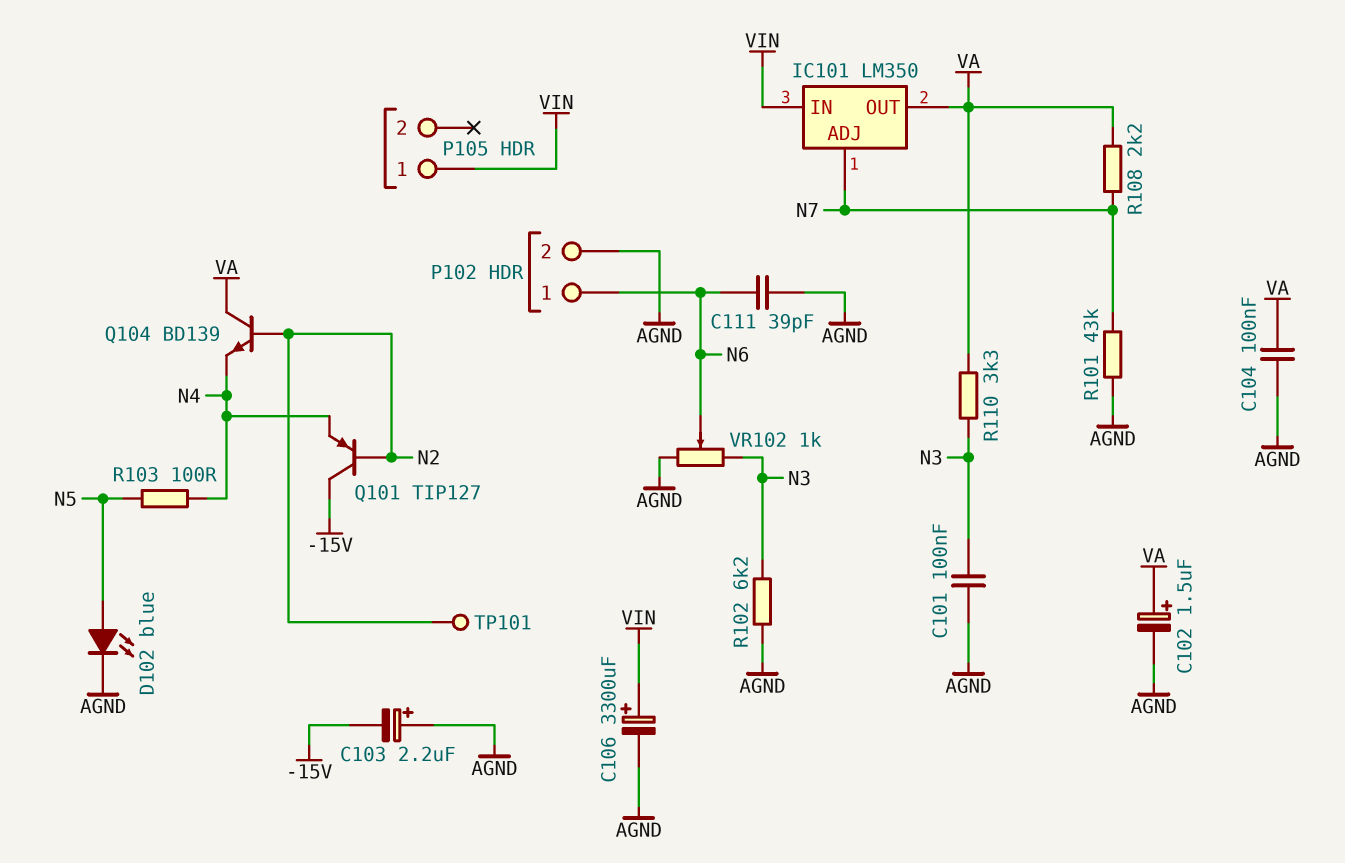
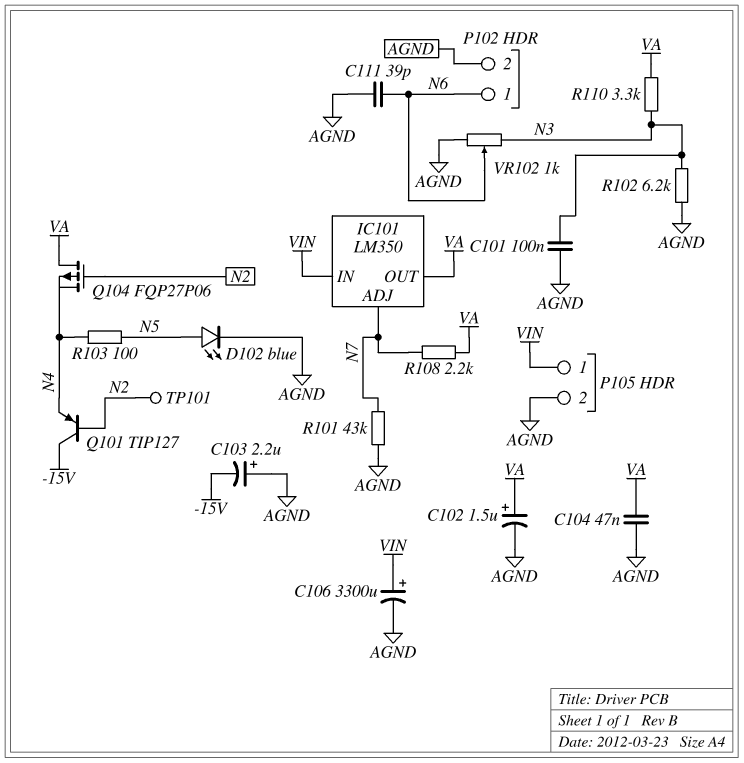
C104: 100nF (AGND, VA) -> 47nF (AGND, VA)
P105 pin 2: none -> AGND
Q104: NPN BD139 (B N2, C VA, E N4) -> PMOS FQP27P06 (G N2, D VA, S N4)

